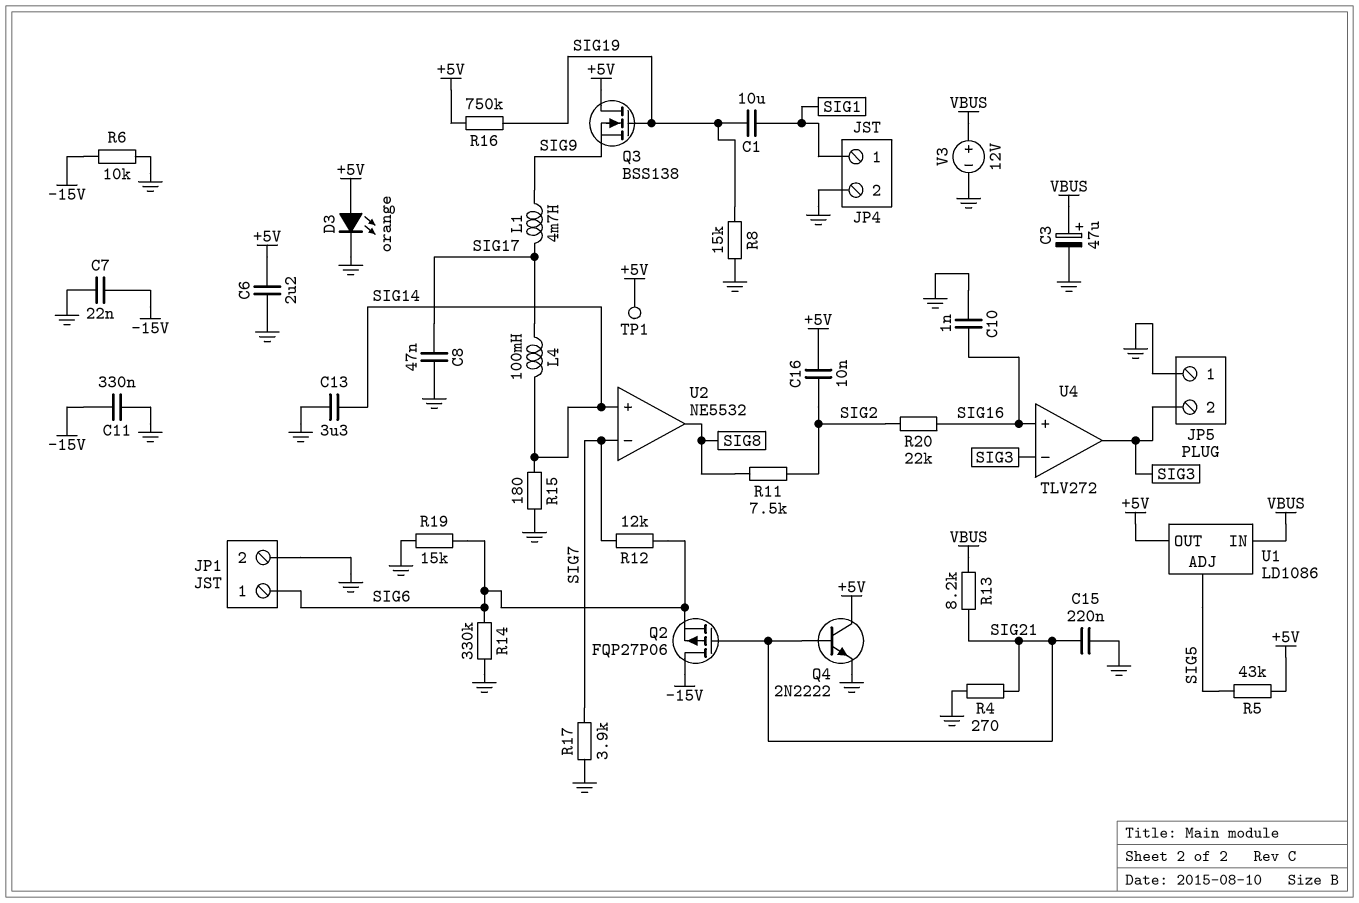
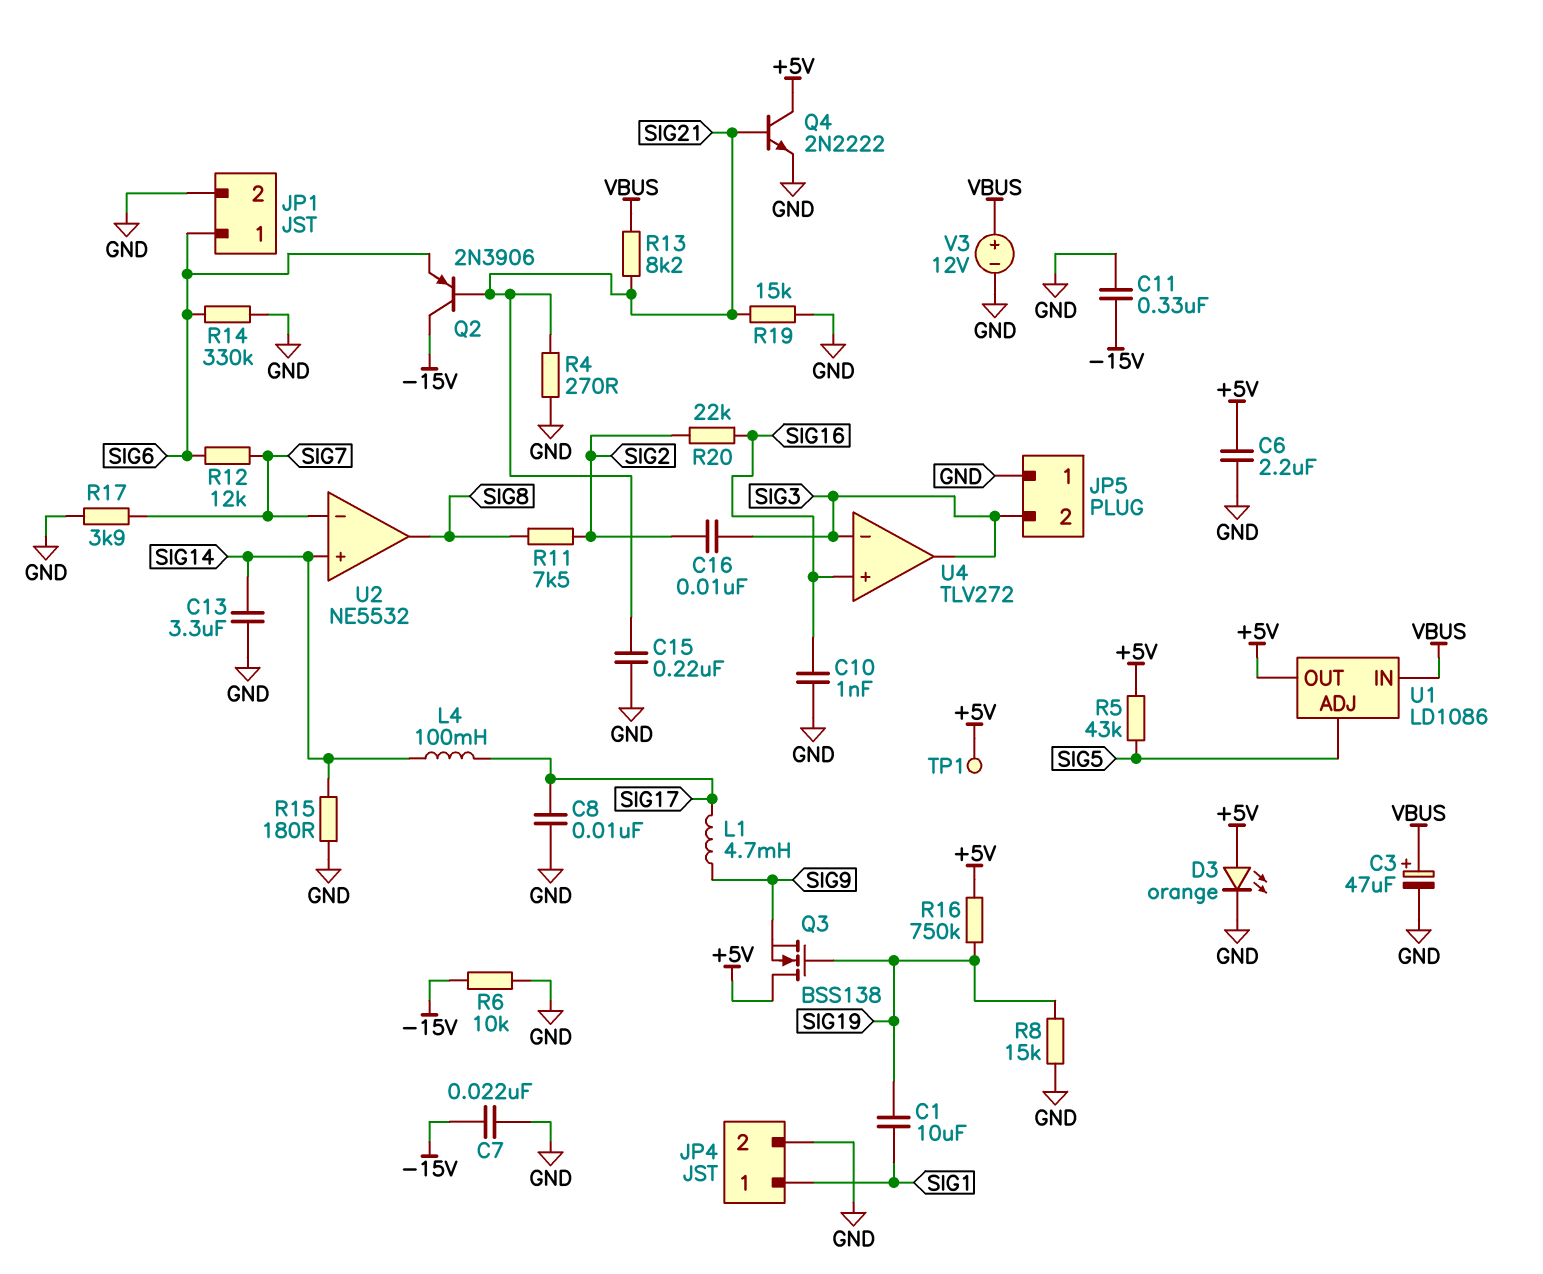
C8: 47nF (GND, SIG17) -> 10nF (GND, SIG17)
C16: 10nF (+5V, SIG2) -> 10nF (SIG2, SIG3)
Q2: PMOS FQP27P06 (G SIG21, D -15V, S SIG6) -> PNP 2N3906 (B SIG21, C -15V, E SIG6)
R19: 15k (GND, SIG6) -> 15k (GND, SIG21)

